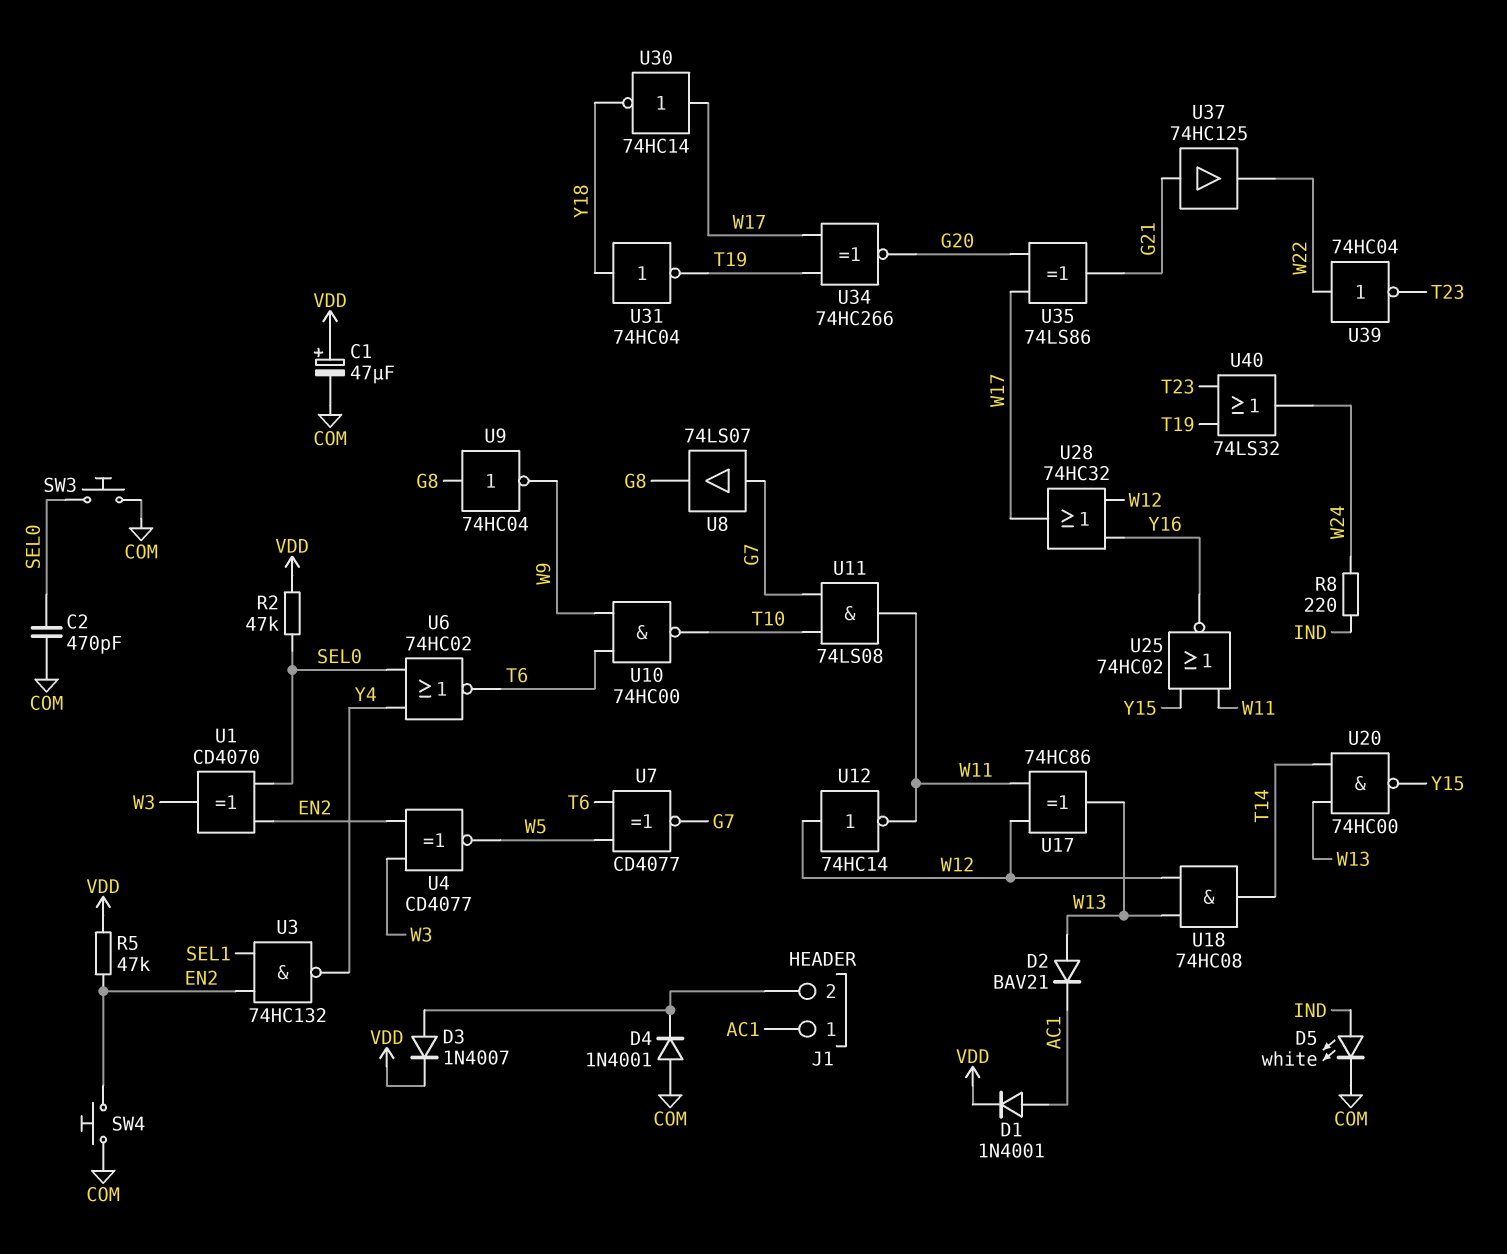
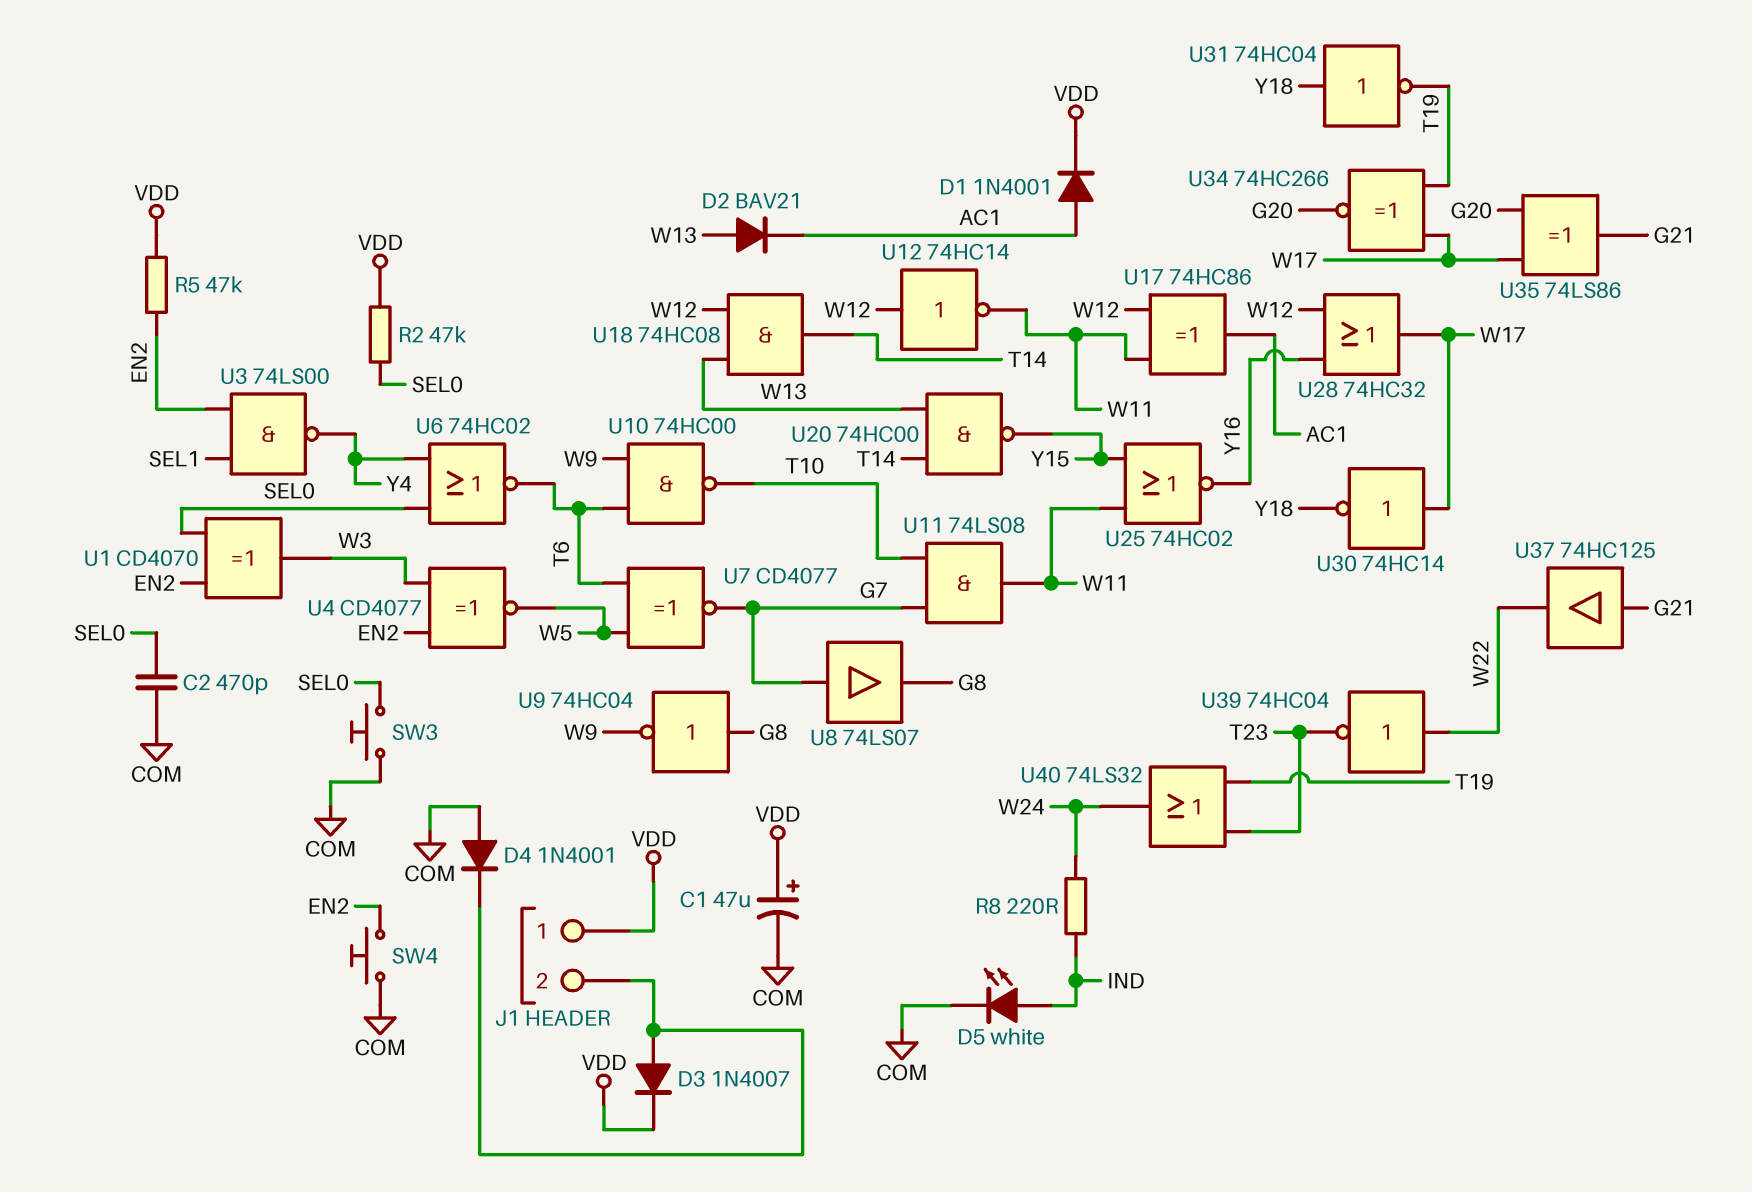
J1 pin 1: AC1 -> VDD
U3: NAND 74HC132 (in EN2, in SEL1, out Y4) -> NAND 74LS00 (in EN2, in SEL1, out Y4)
U17: XOR 74HC86 (in W11, in W12, out W13) -> XOR 74HC86 (in W11, in W12, out AC1)

